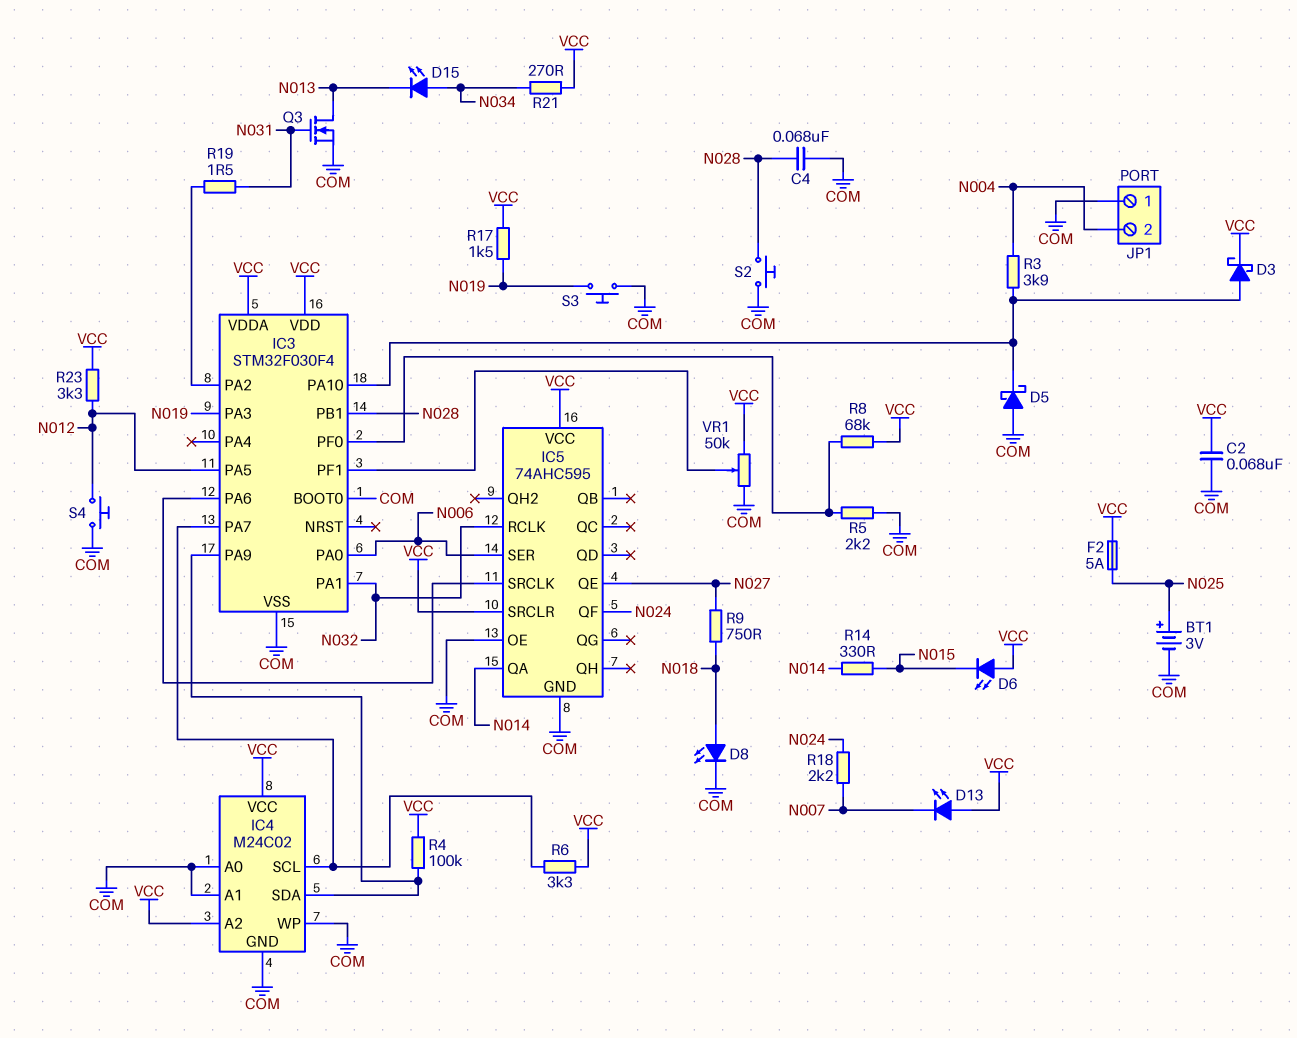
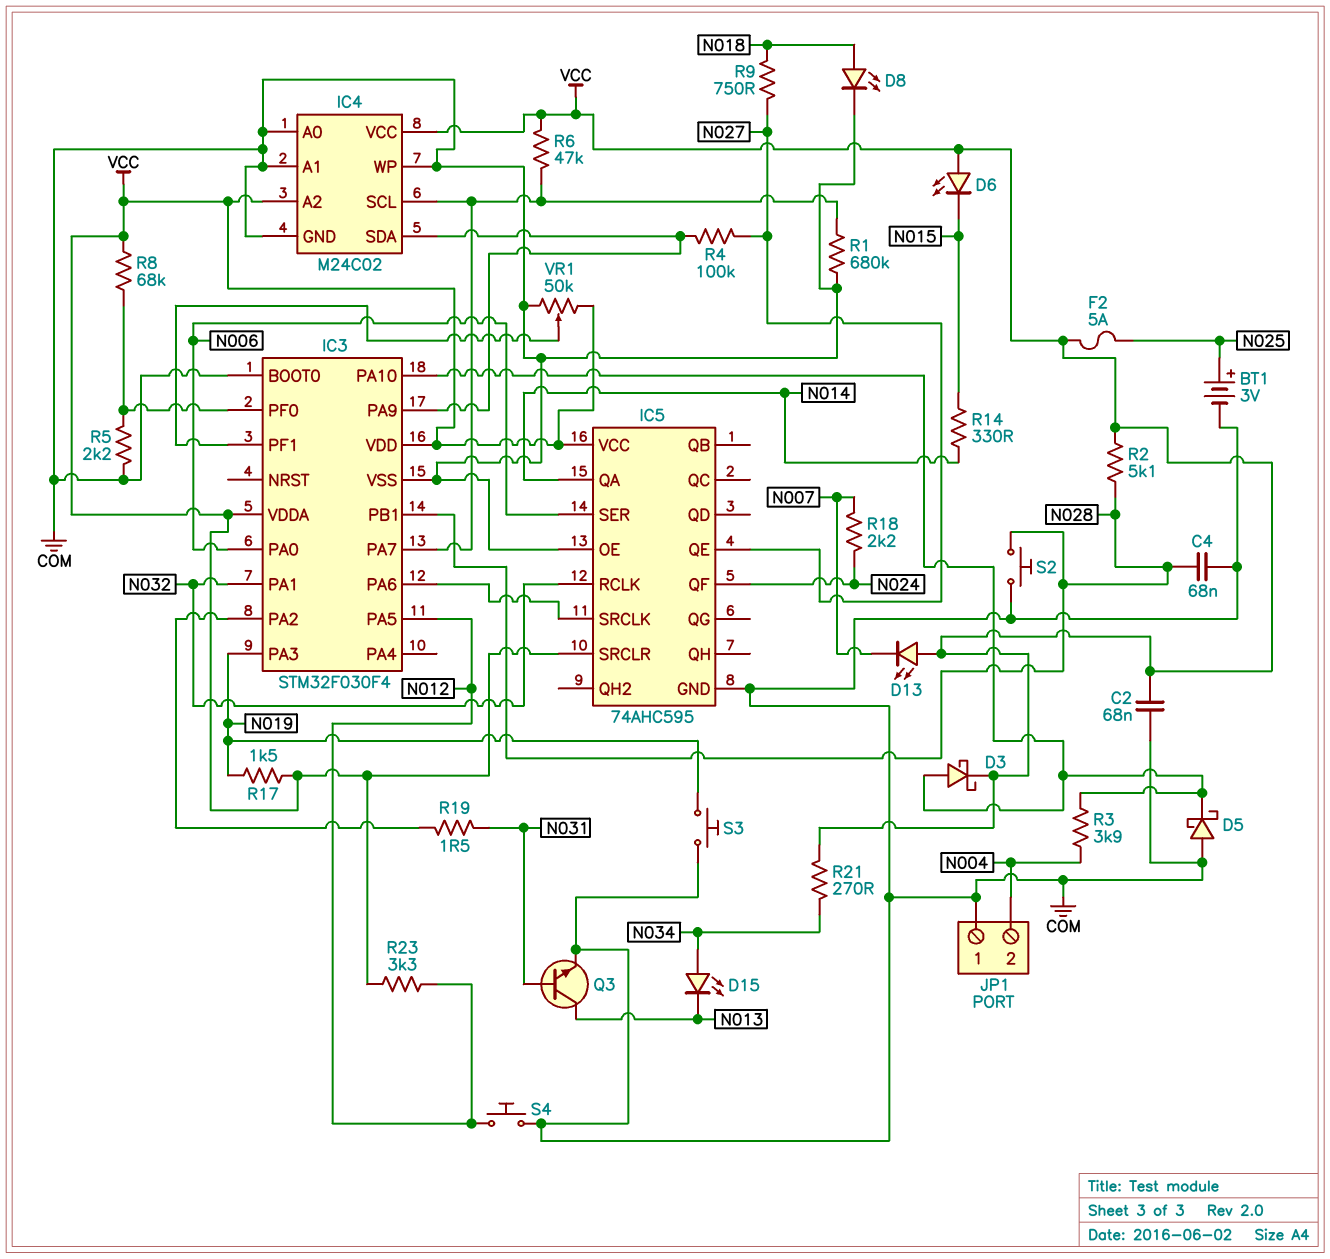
Q3: NMOS (G N031, D N013, S COM) -> NPN (B N031, C N013, E COM)
R1: none -> 680k (COM, IC3/PA7)
R2: none -> 5.1k (N028, VCC)
R4: 100k (IC3/PA9, VCC) -> 100k (IC3/PA9, N027)
R6: 3.3k (IC3/PA7, VCC) -> 47k (IC3/PA7, VCC)

